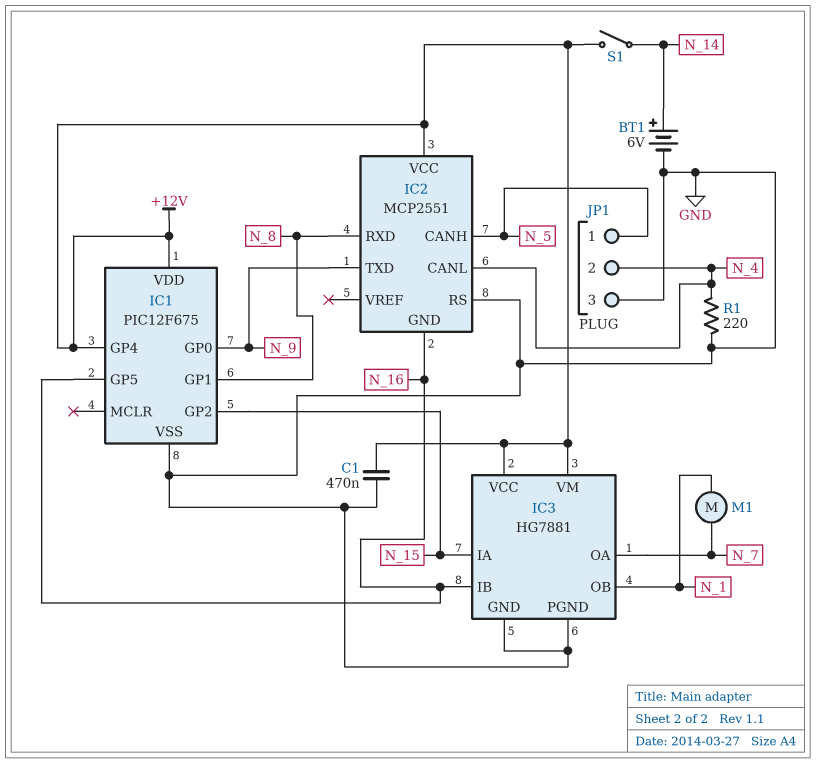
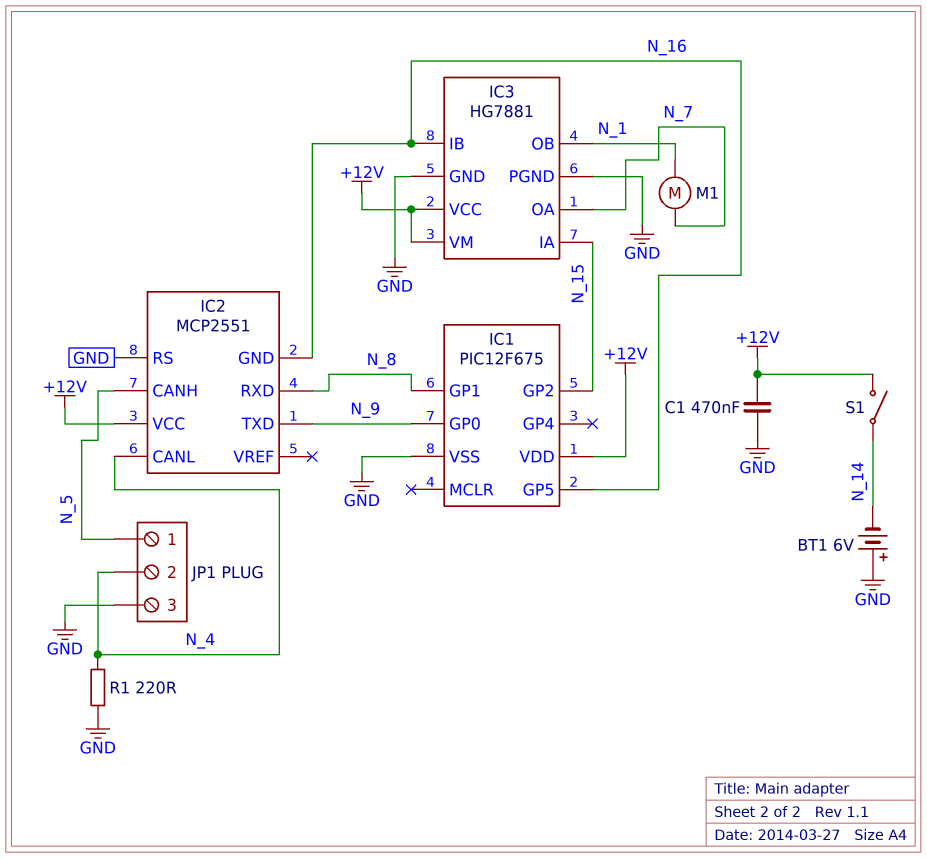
BT1: 6V (plus N_14, minus GND) -> 6V (plus GND, minus N_14)
IC1 pin GP4: +12V -> none

